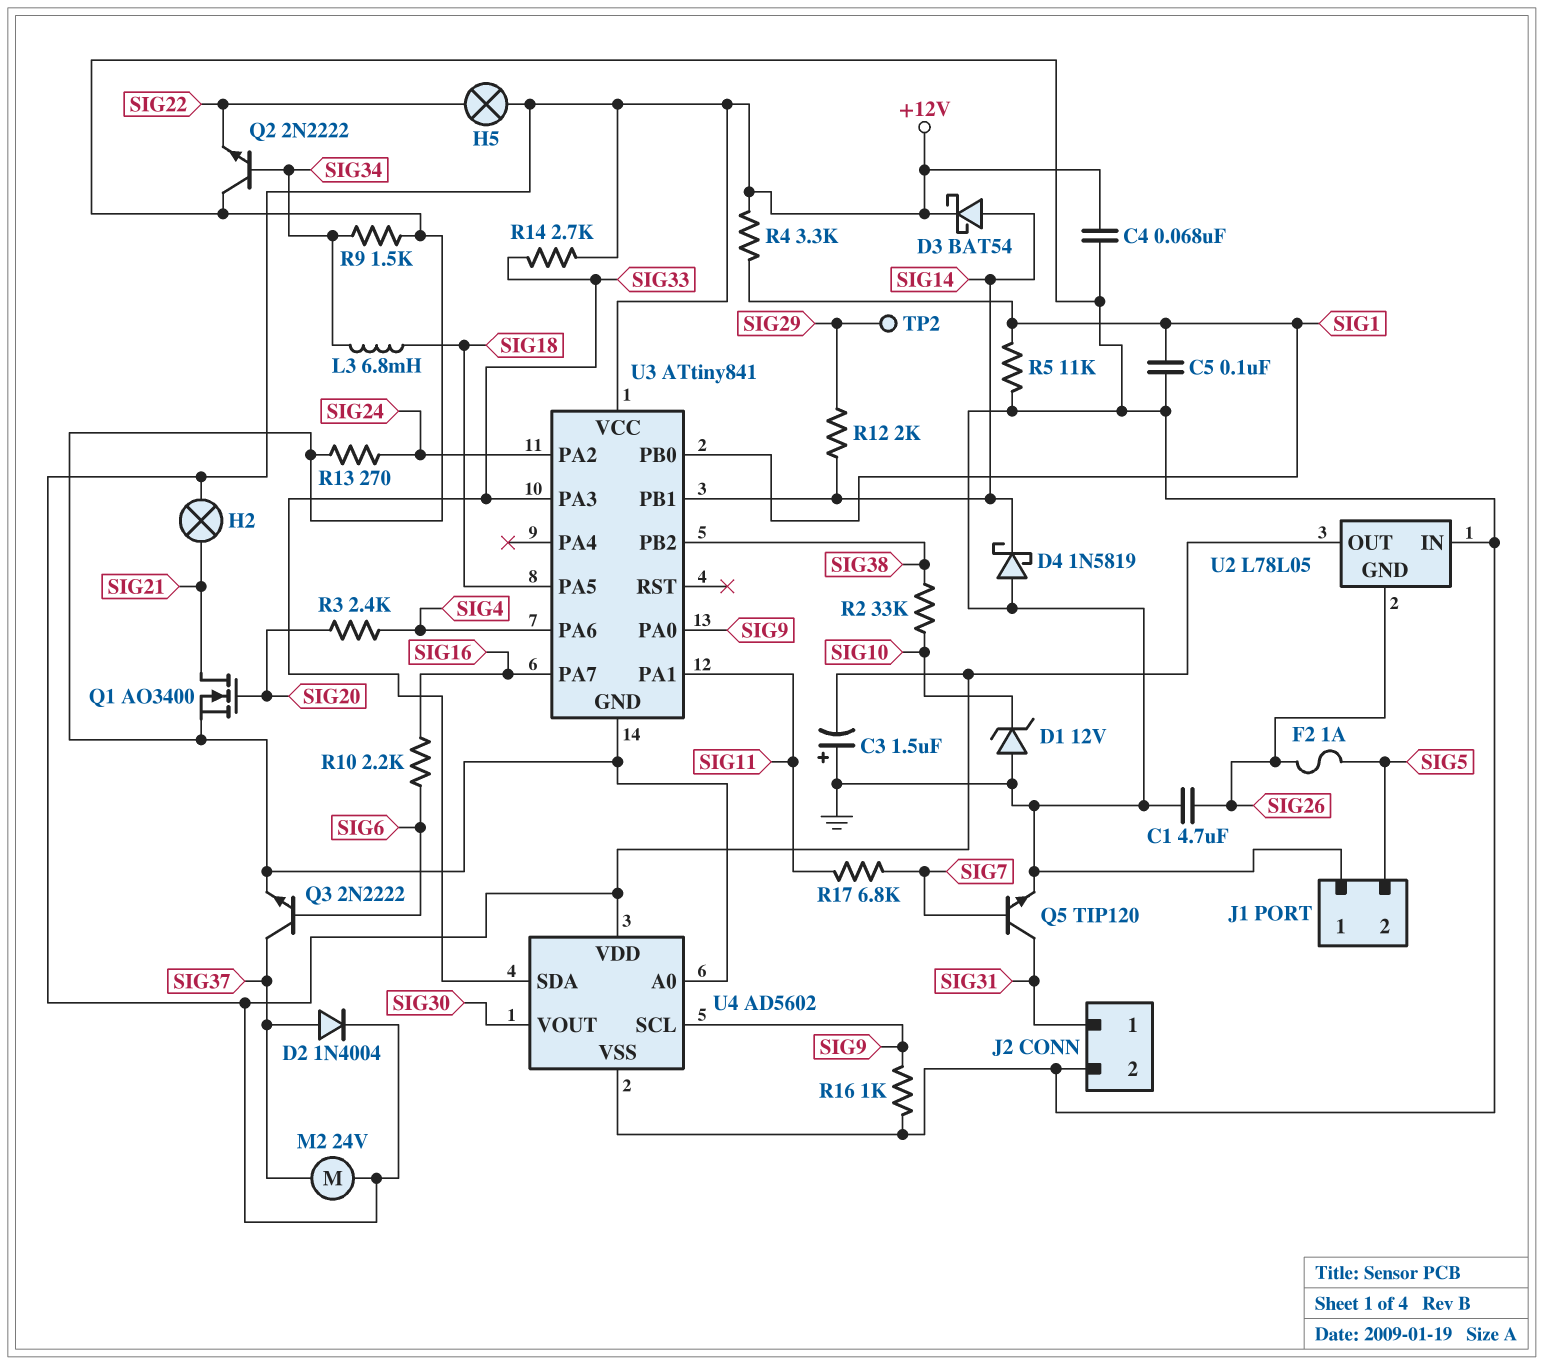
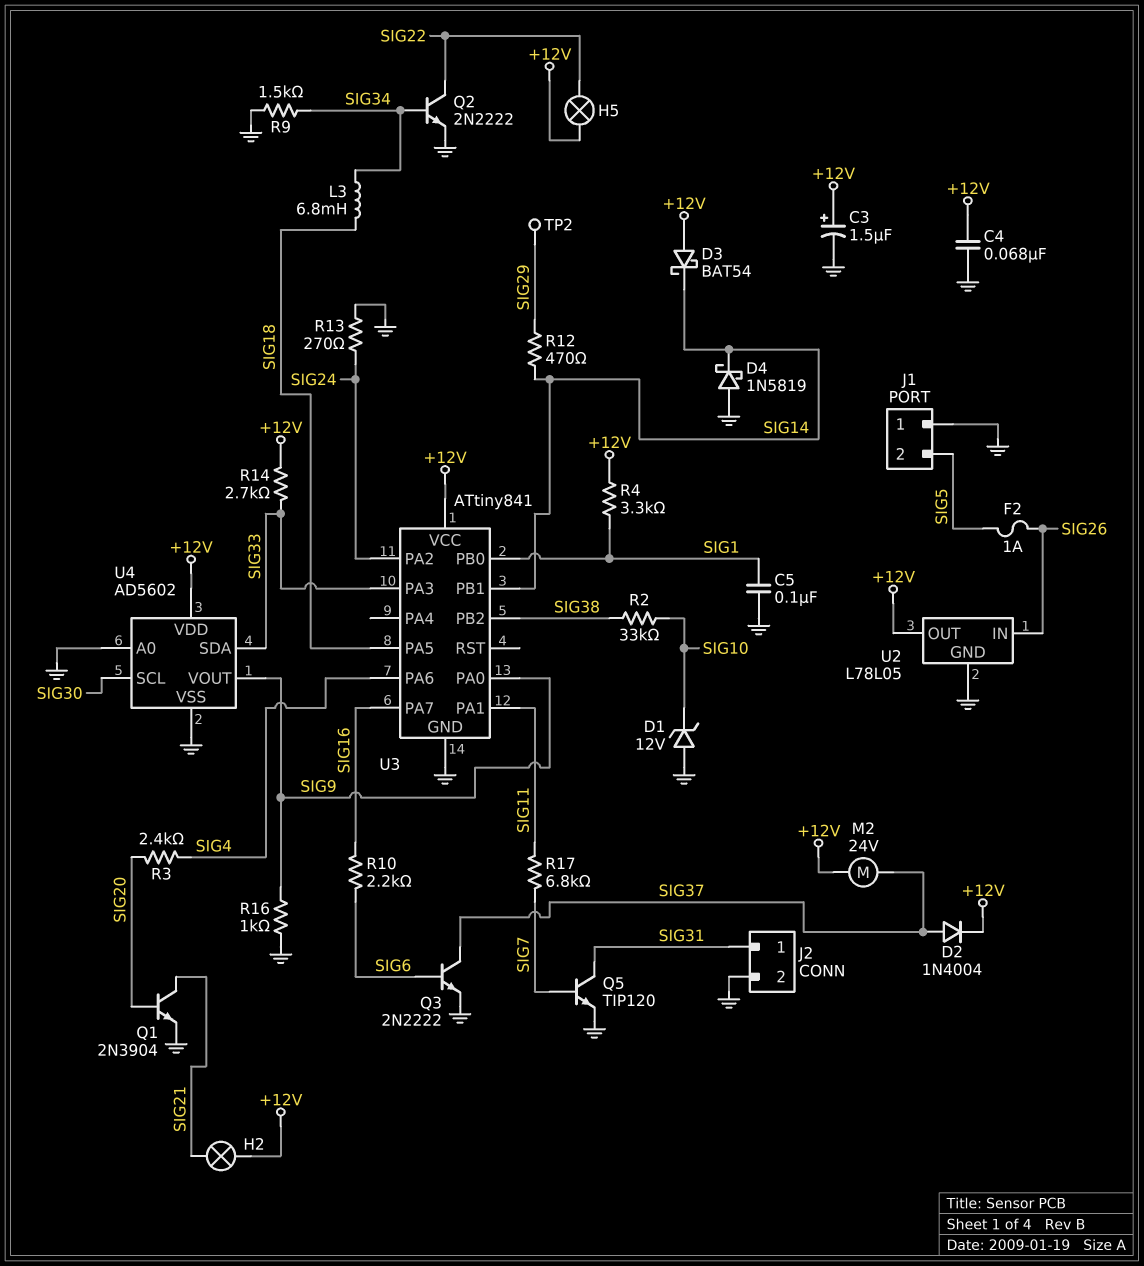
C1: 4.7uF (GND, SIG26) -> none
C3: 1.5uF (plus GND, minus +12V) -> 1.5uF (plus +12V, minus GND)
D3: schottky BAT54 (A SIG14, K +12V) -> schottky BAT54 (A +12V, K SIG14)
Q1: NMOS AO3400 (G SIG20, D SIG21, S GND) -> NPN 2N3904 (B SIG20, C SIG21, E GND)
Q2: NPN 2N2222 (B SIG34, C GND, E SIG22) -> NPN 2N2222 (B SIG34, C SIG22, E GND)
R5: 11k (GND, SIG1) -> none
R12: 2k (SIG14, SIG29) -> 470 (SIG14, SIG29)
U2 pin GND: SIG26 -> GND
U2 pin IN: GND -> SIG26
U4 pin SCL: SIG9 -> SIG30
U4 pin VOUT: SIG30 -> SIG9

